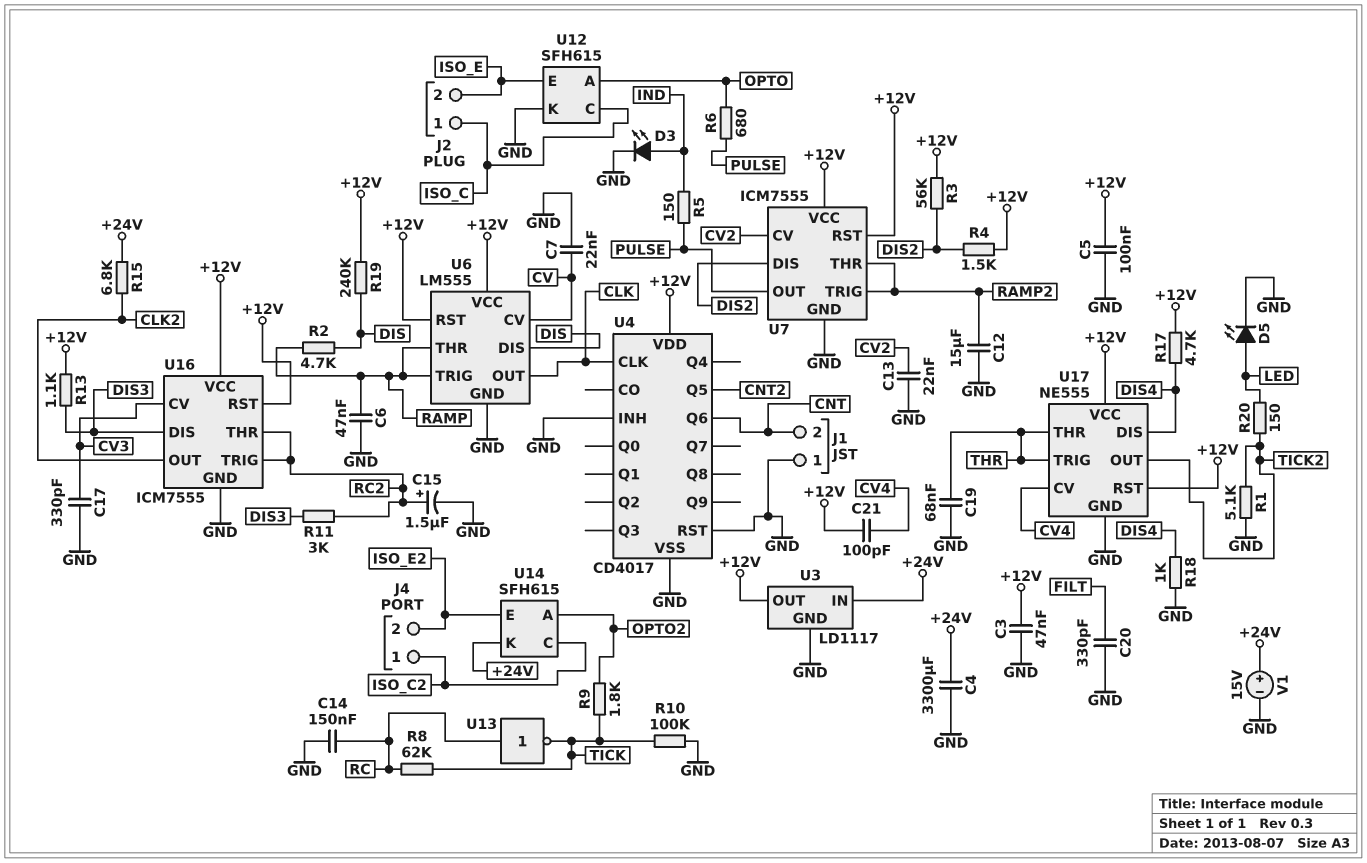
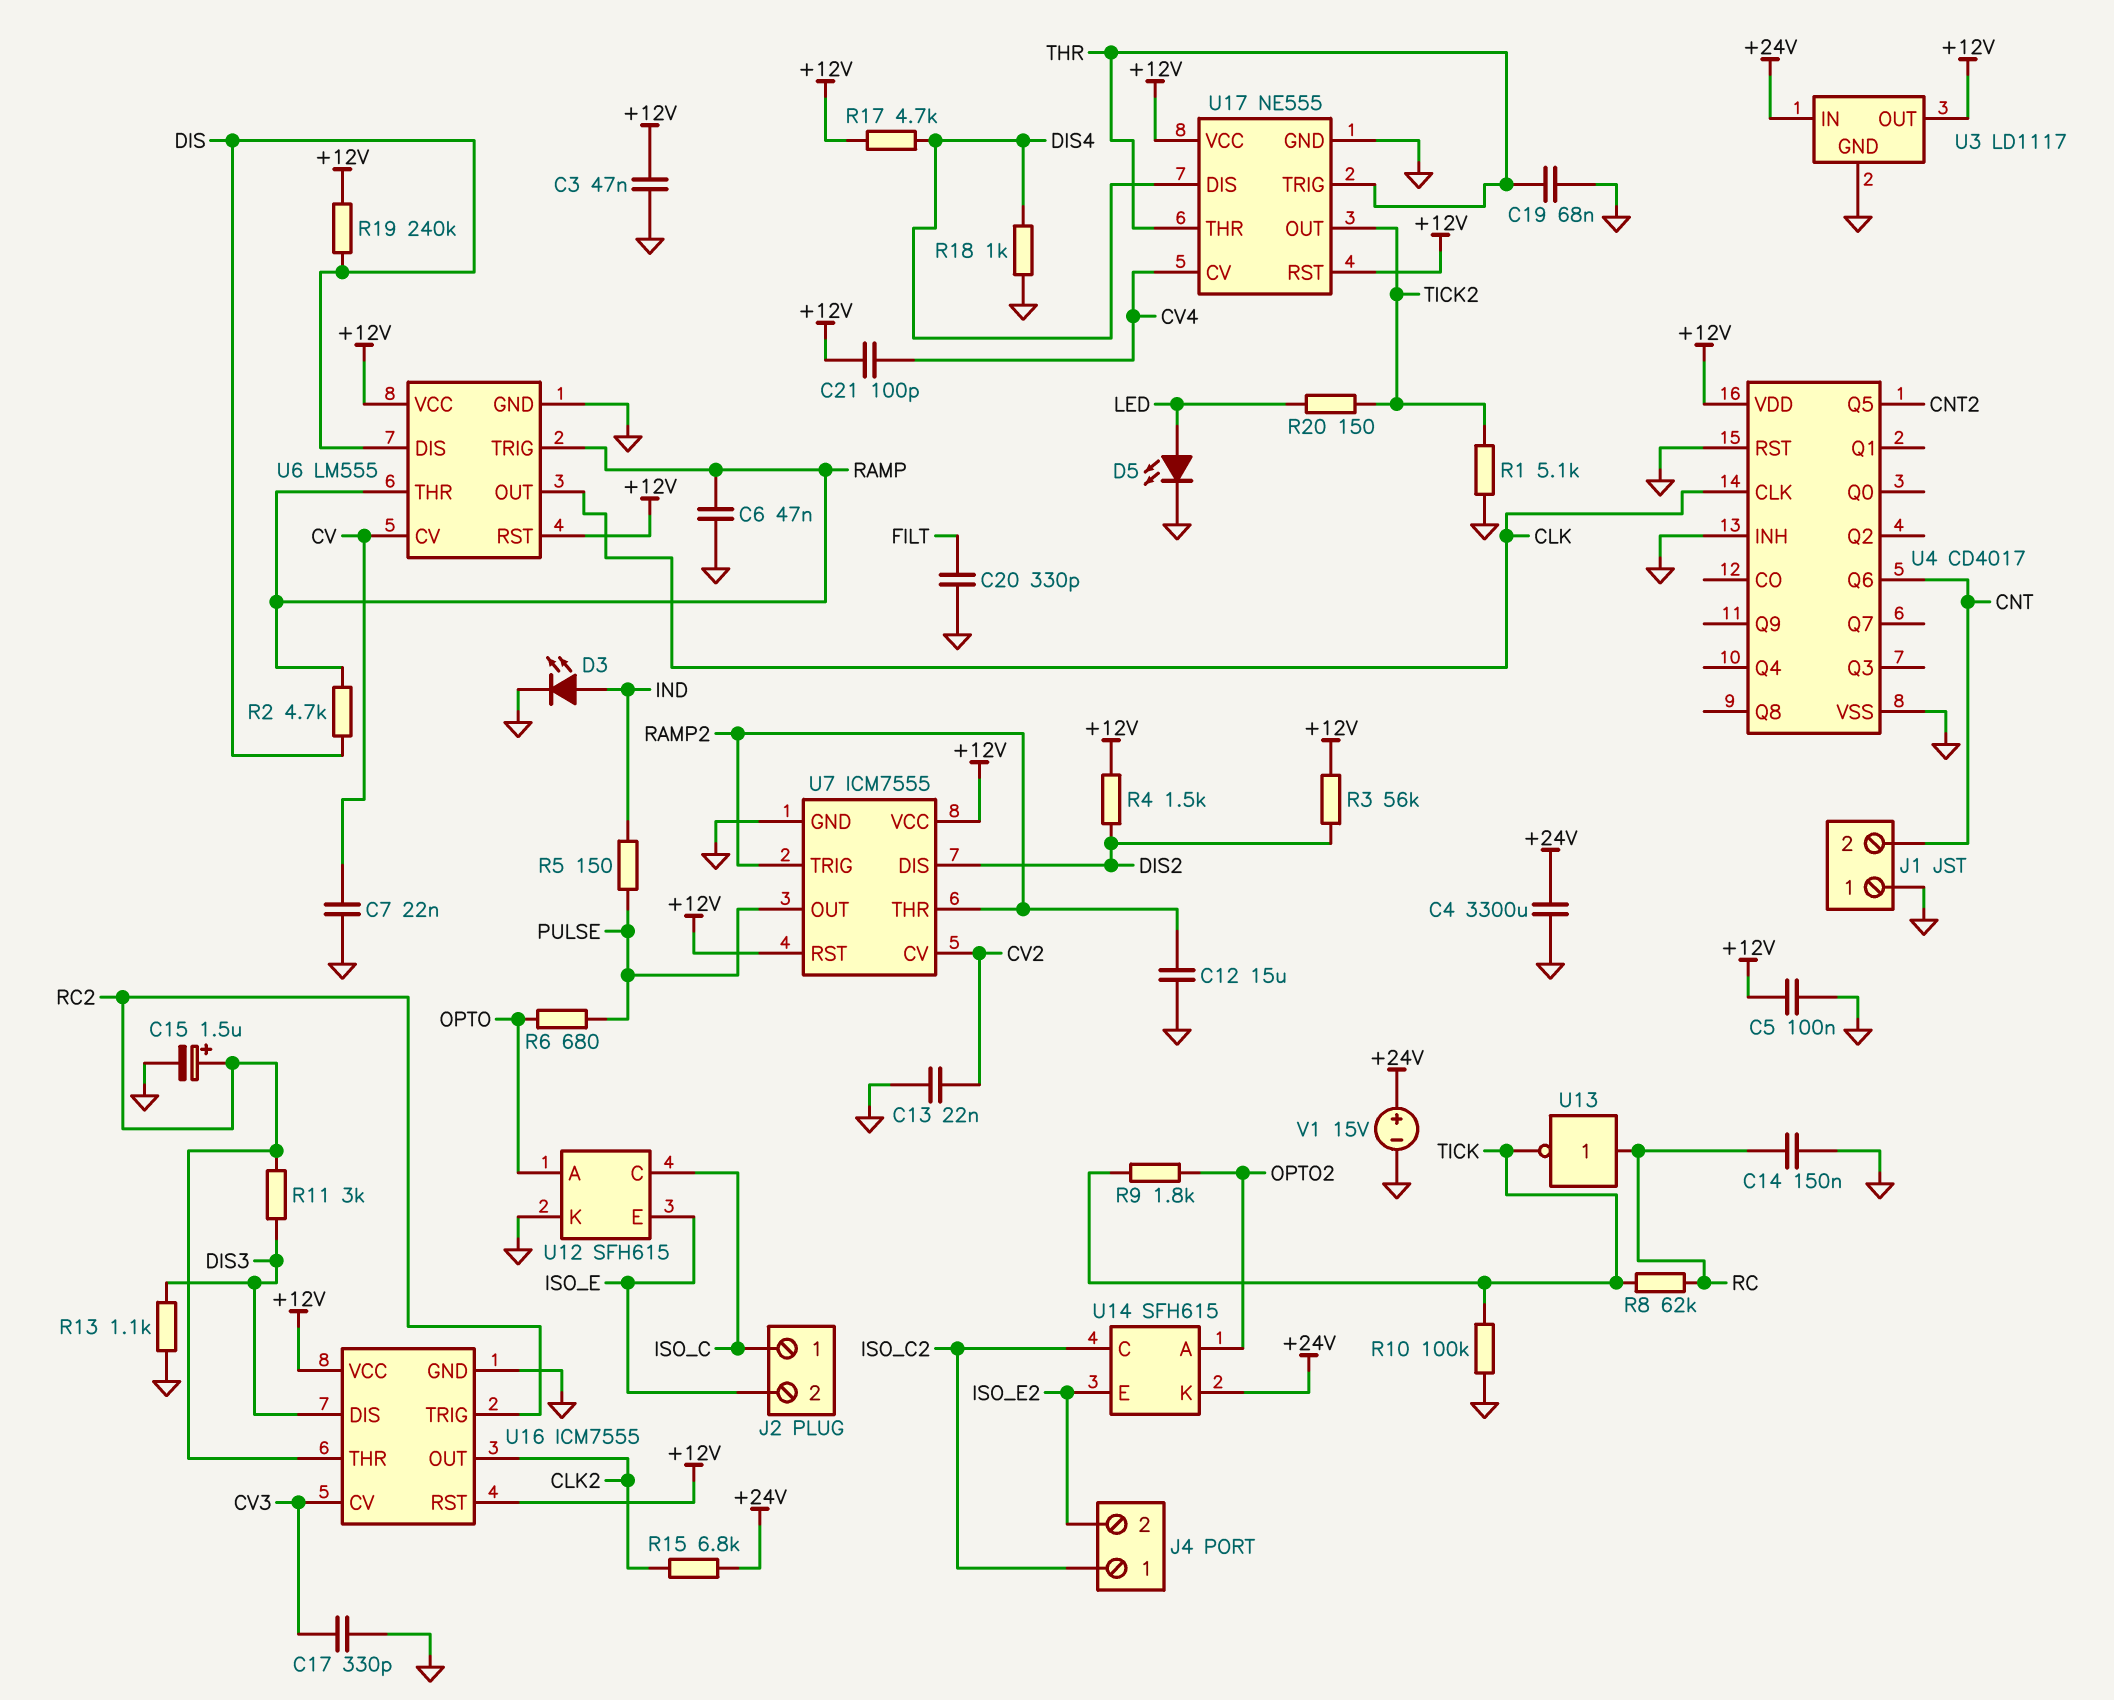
R13: 1.1k (+12V, DIS3) -> 1.1k (DIS3, GND)

